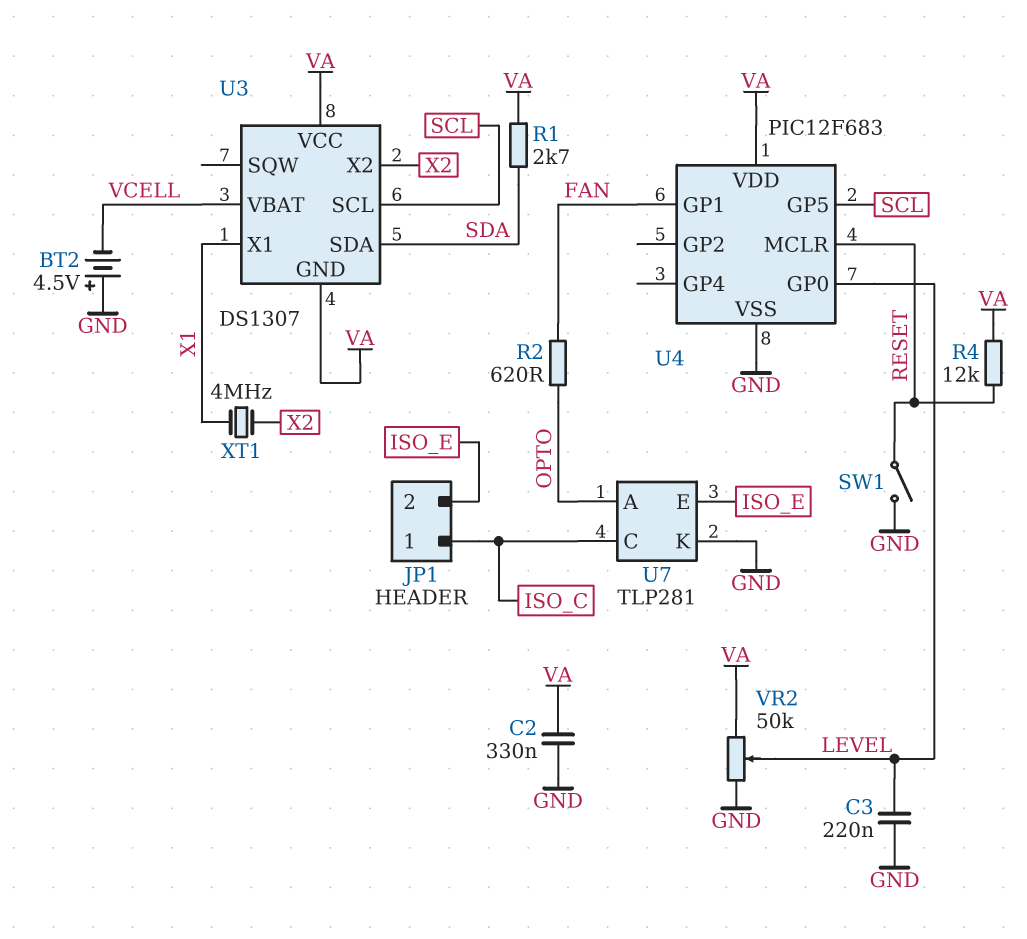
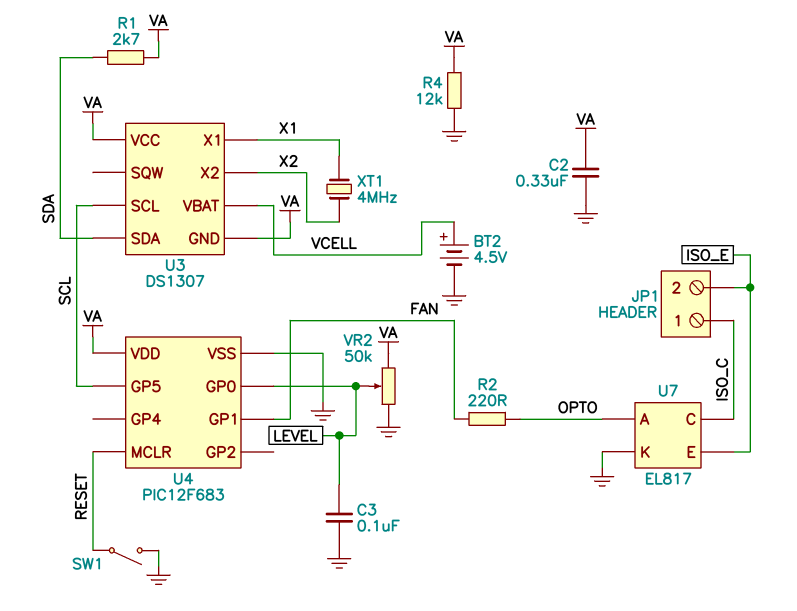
BT2: 4.5V (plus GND, minus VCELL) -> 4.5V (plus VCELL, minus GND)
C3: 220nF (GND, LEVEL) -> 100nF (GND, LEVEL)
R2: 620 (FAN, OPTO) -> 220 (FAN, OPTO)
R4: 12k (RESET, VA) -> 12k (GND, VA)
U7: TLP281 -> EL817

